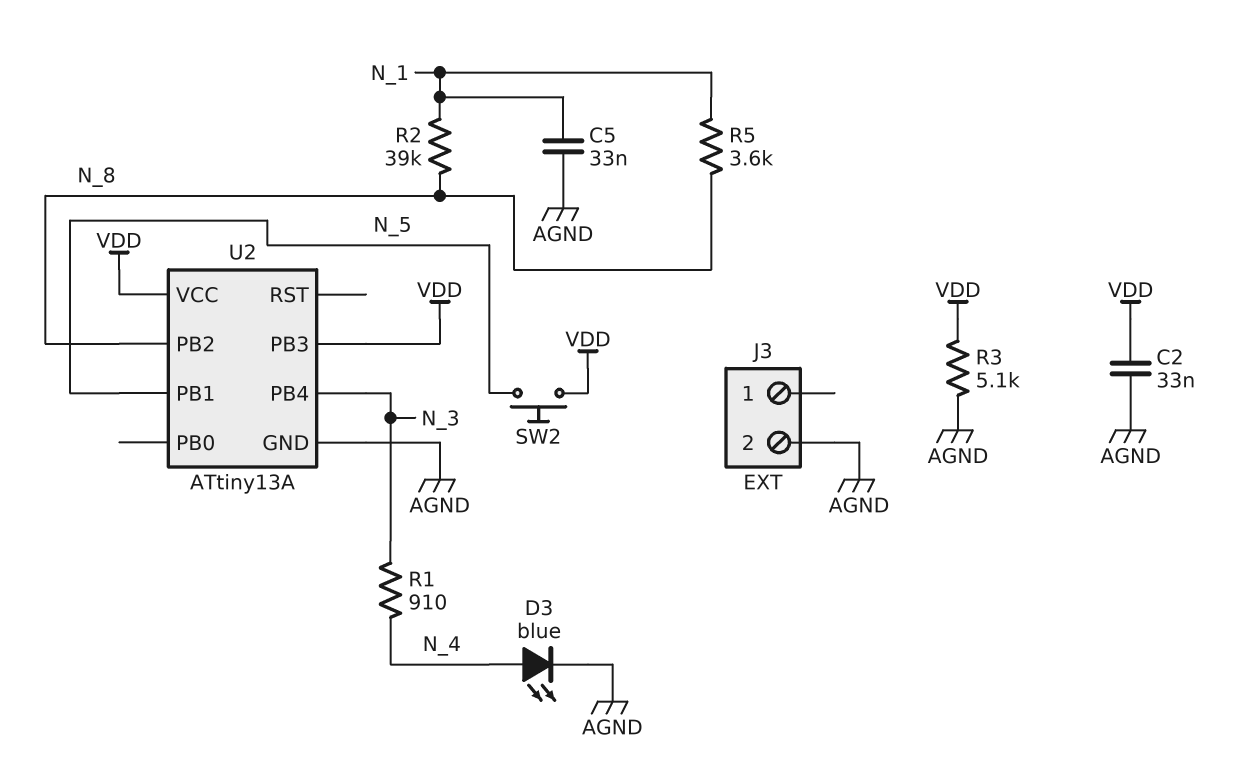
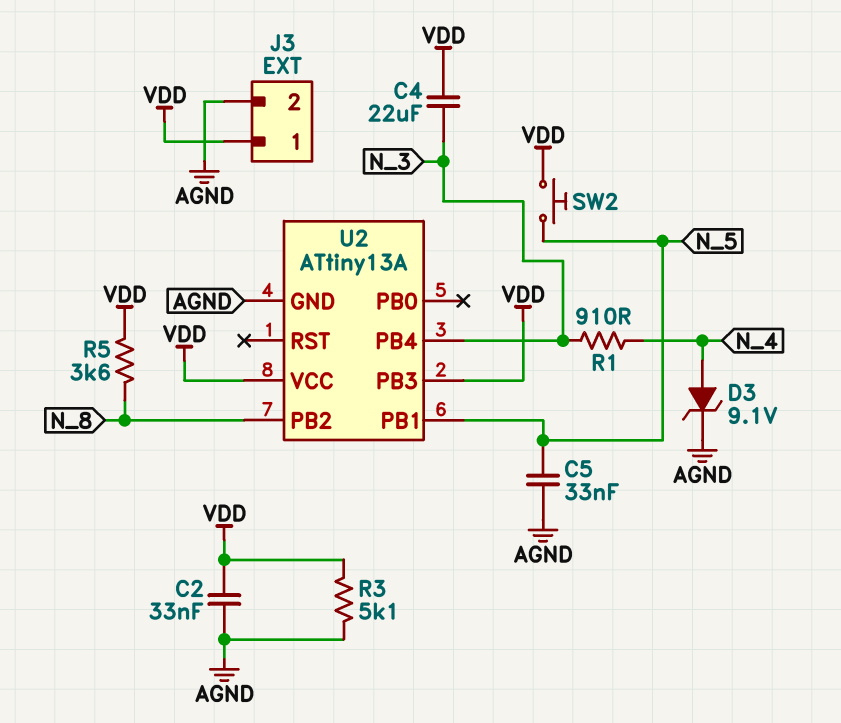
C4: none -> 22uF (N_3, VDD)
C5: 33nF (AGND, N_1) -> 33nF (AGND, N_5)
D3: LED blue (A N_4, K AGND) -> zener 9.1V (A N_4, K AGND)
J3 pin 1: none -> VDD
R2: 39k (N_1, N_8) -> none
R5: 3.6k (N_1, N_8) -> 3.6k (N_8, VDD)

